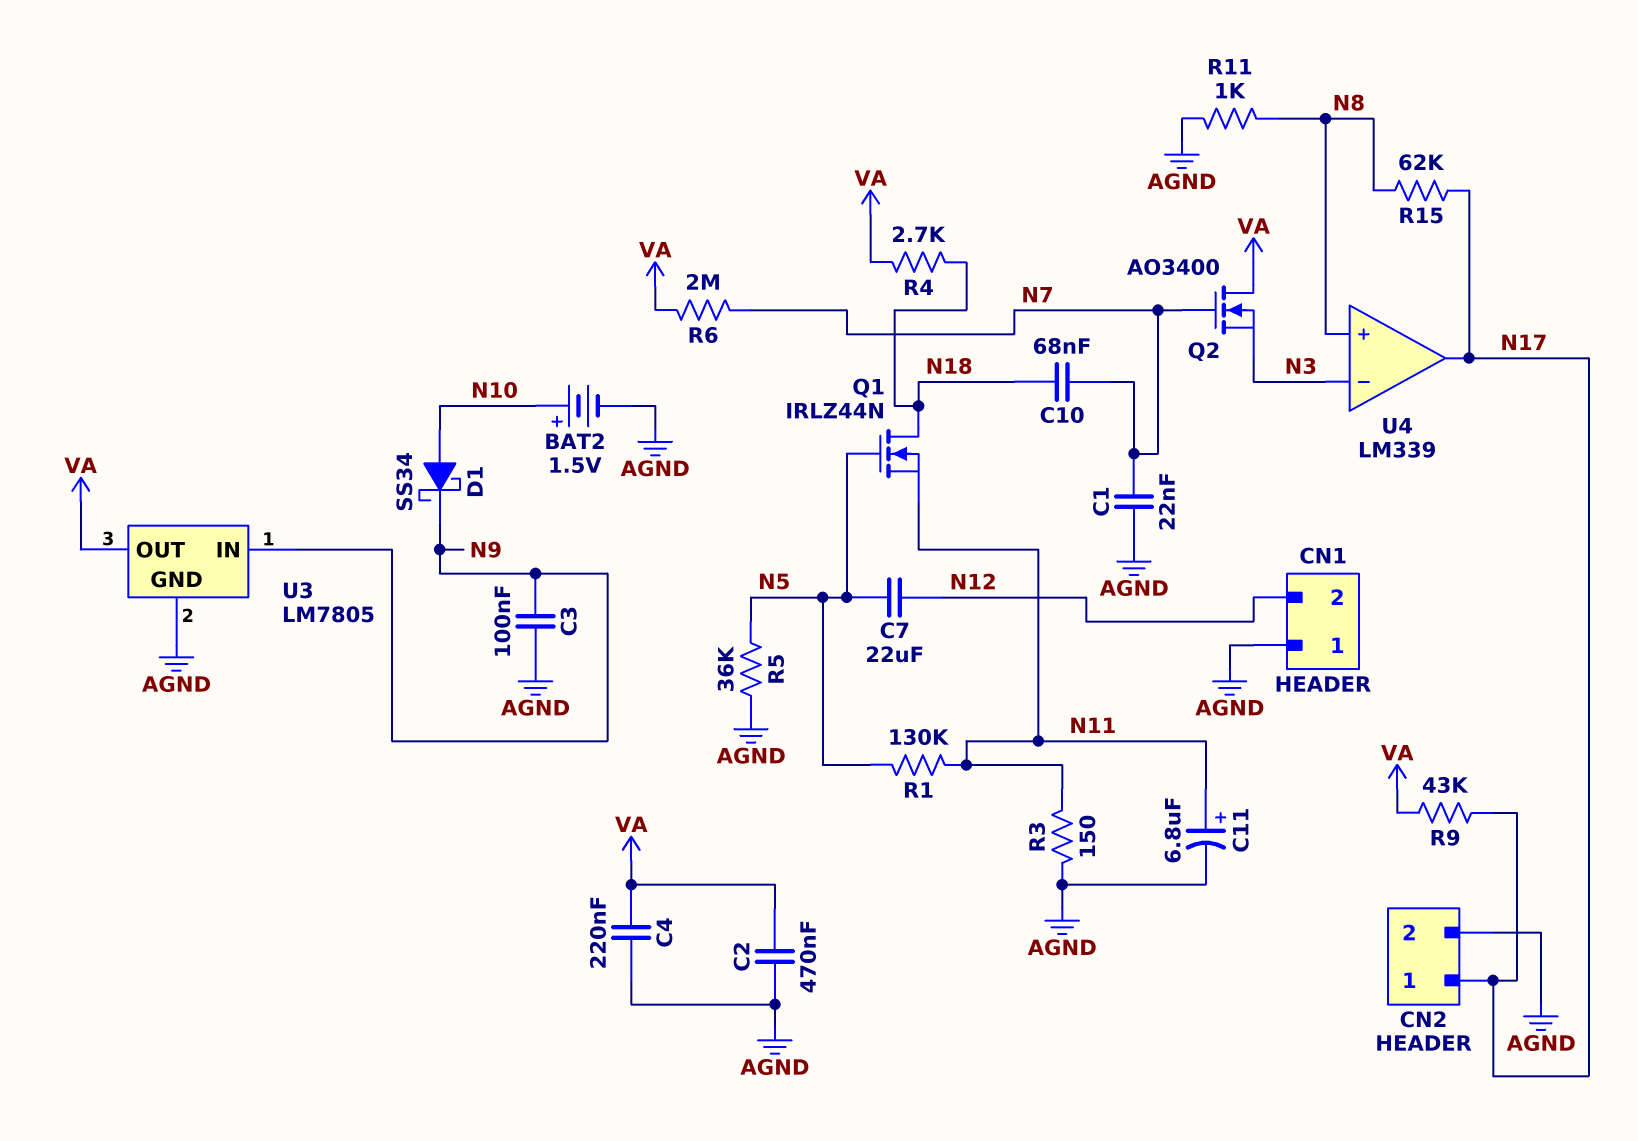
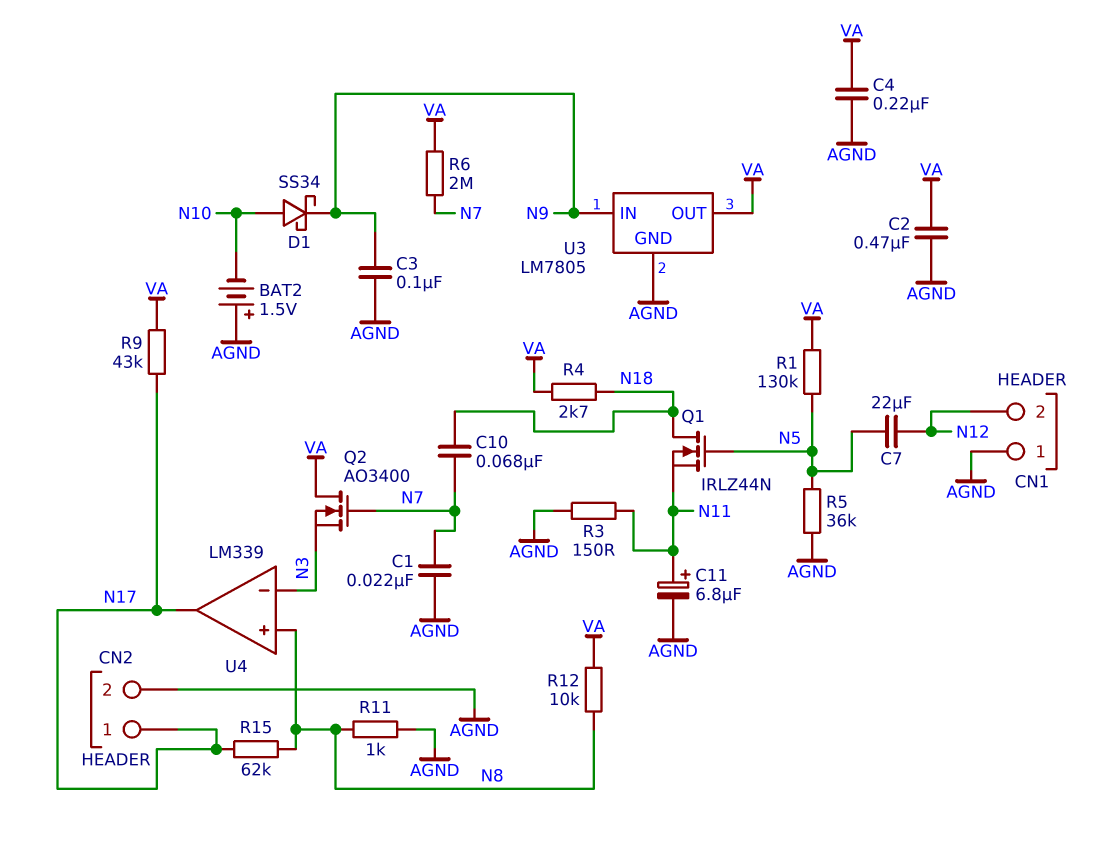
BAT2: 1.5V (plus N10, minus AGND) -> 1.5V (plus AGND, minus N10)
R1: 130k (N5, N11) -> 130k (N5, VA)
R12: none -> 10k (N8, VA)

